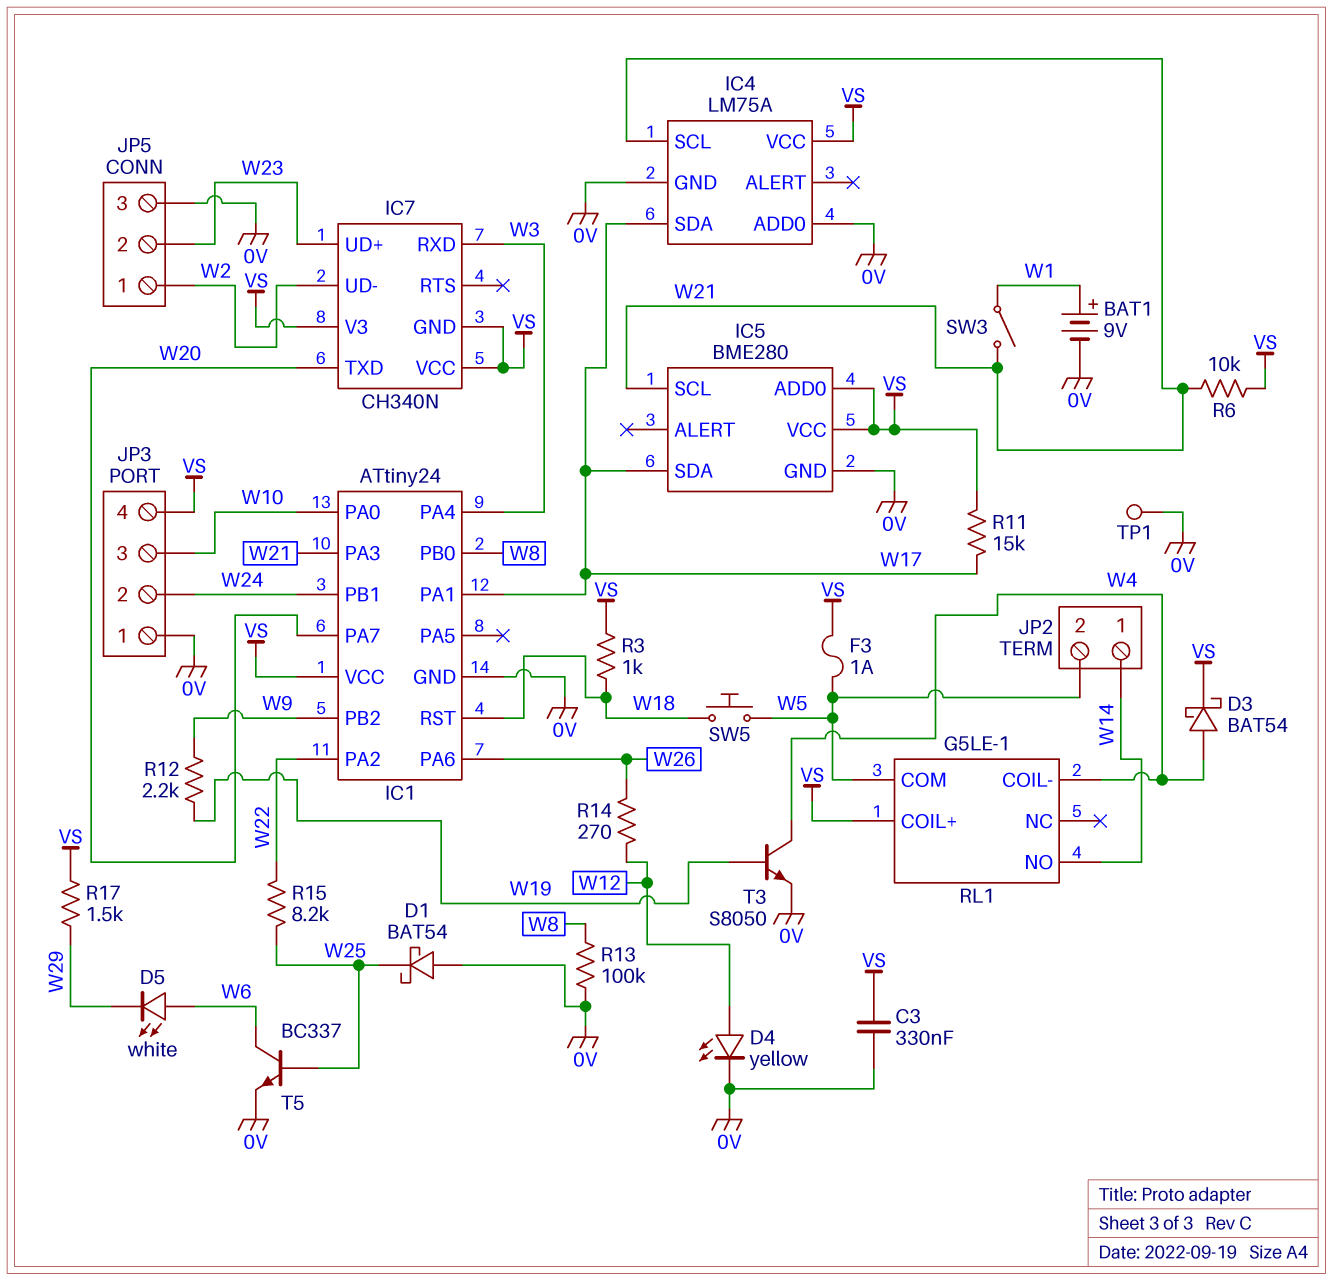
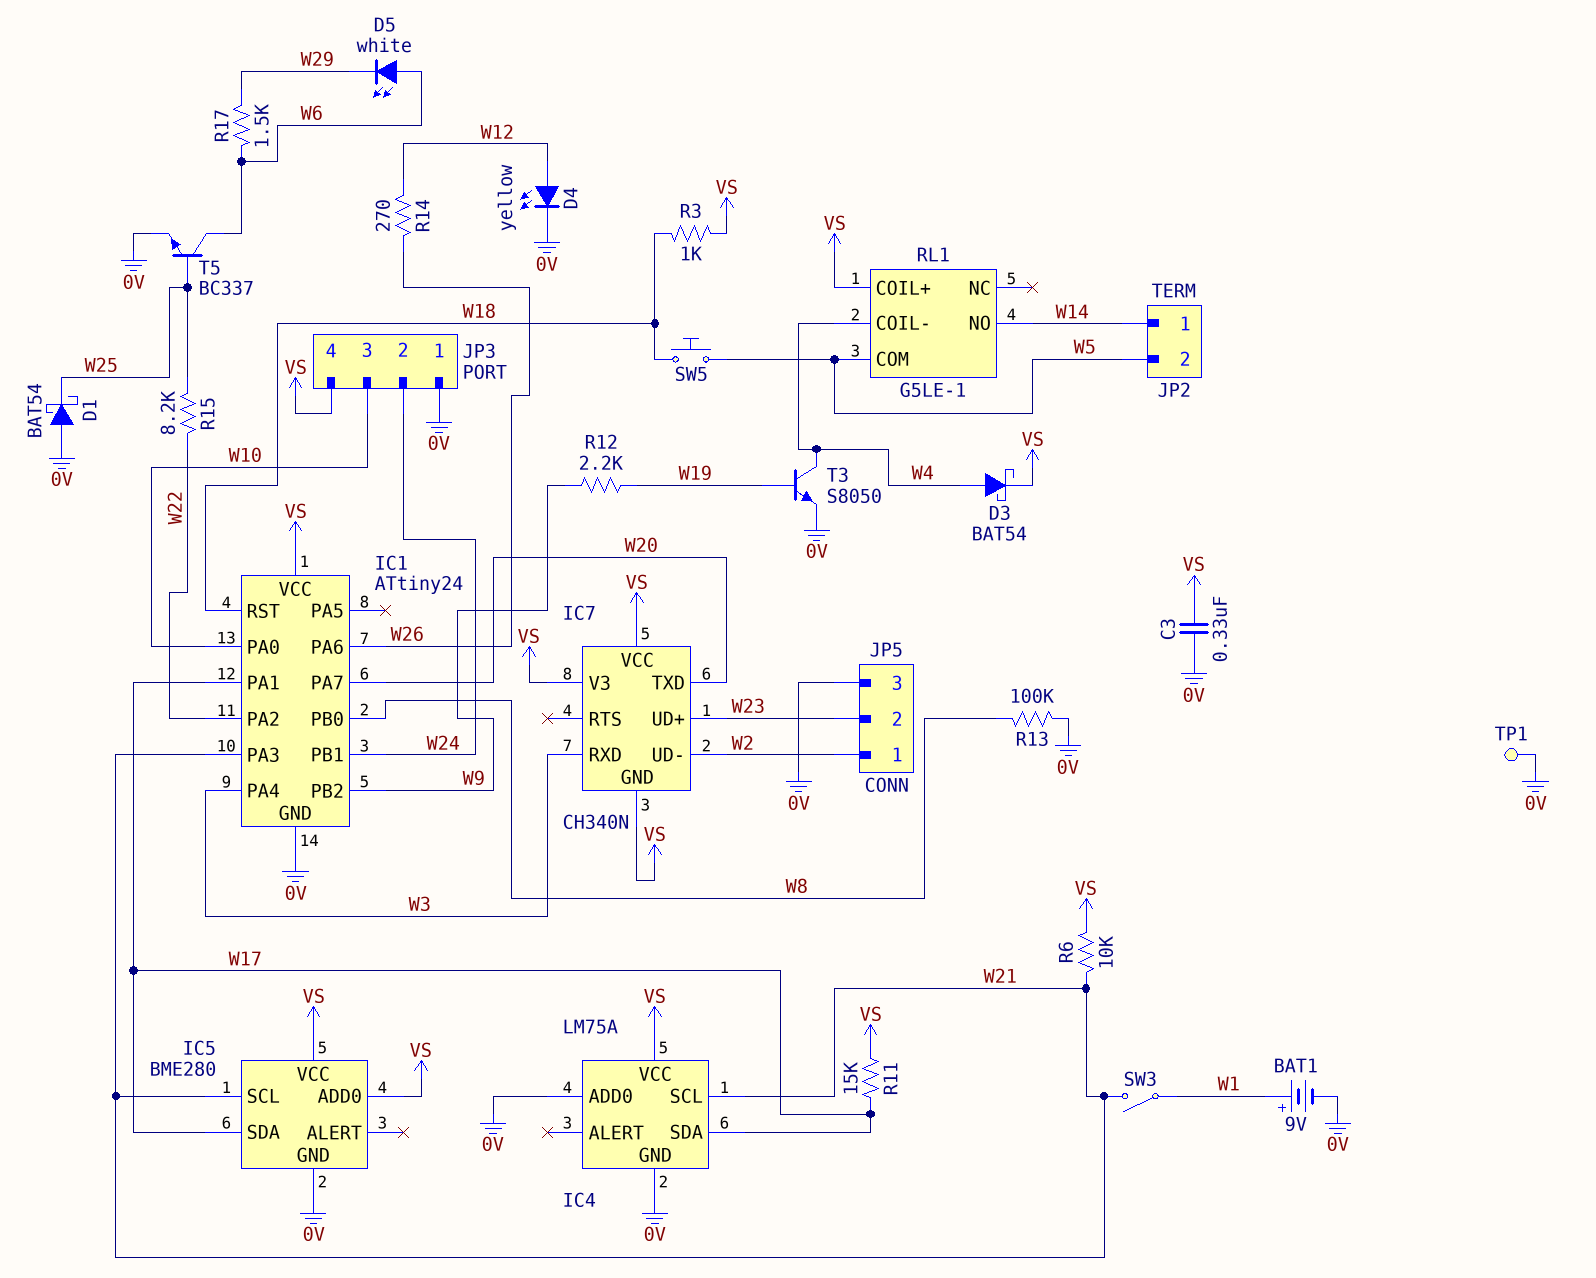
F3: 1A (VS, W5) -> none
R17: 1.5k (VS, W29) -> 1.5k (W6, W29)

